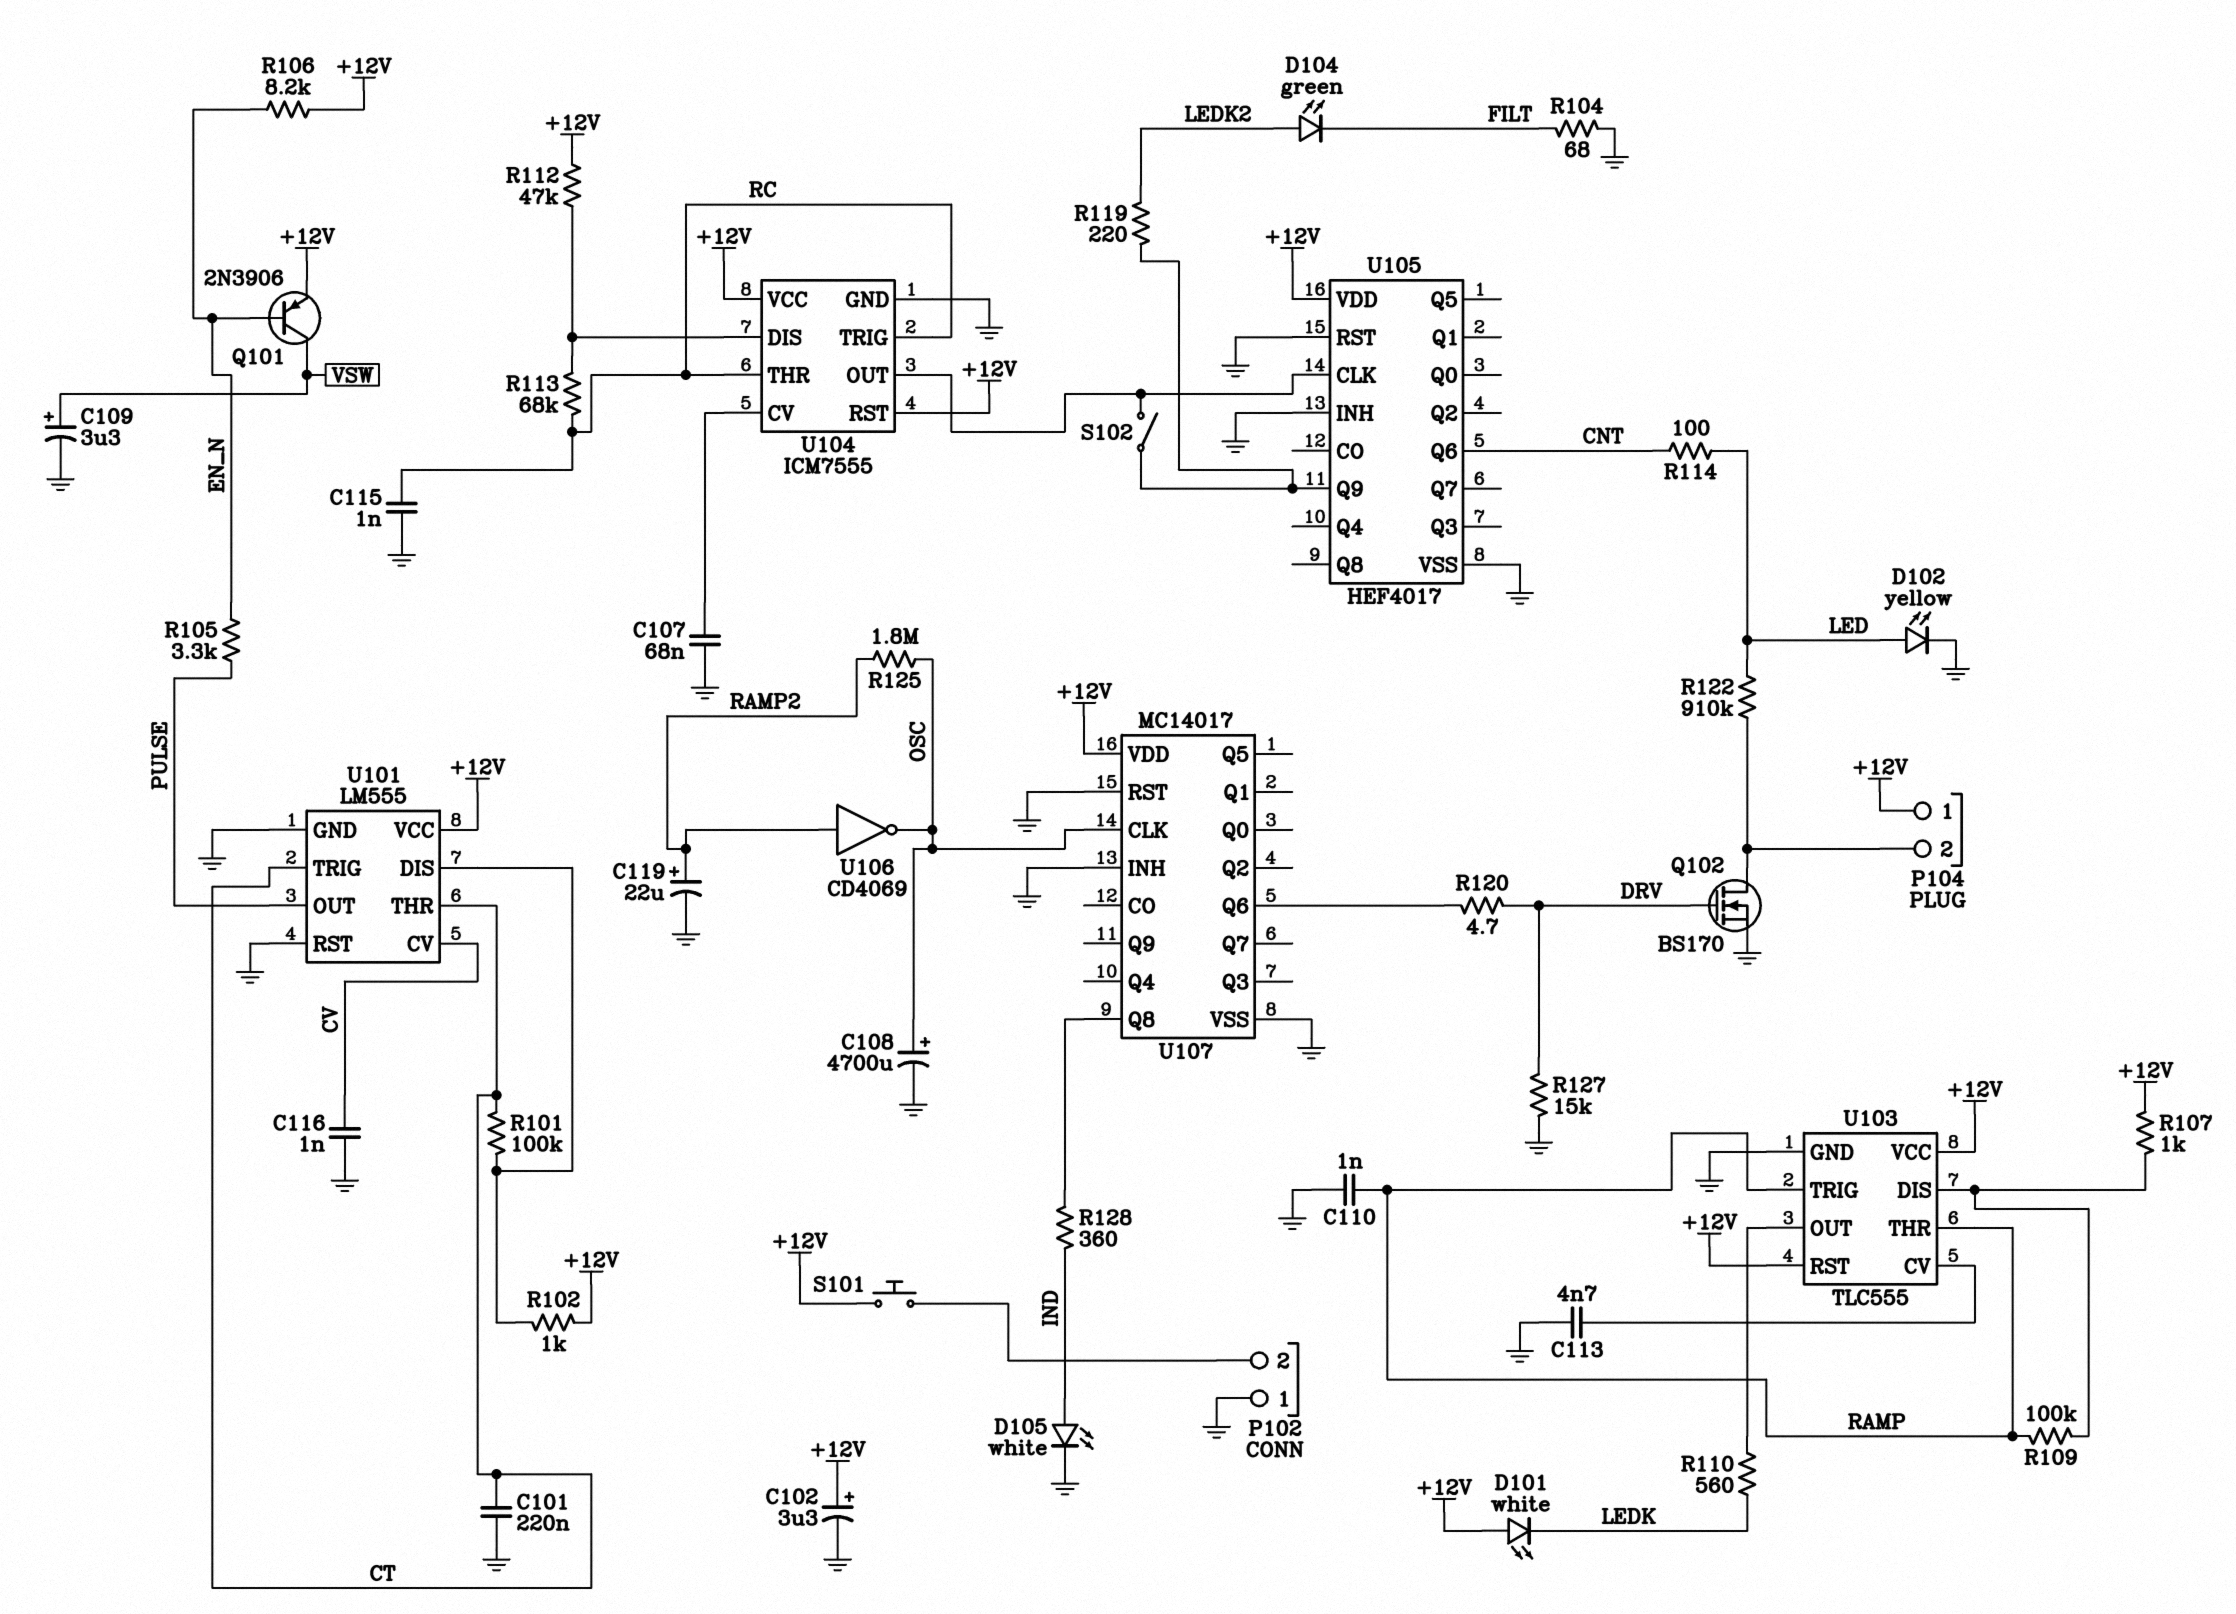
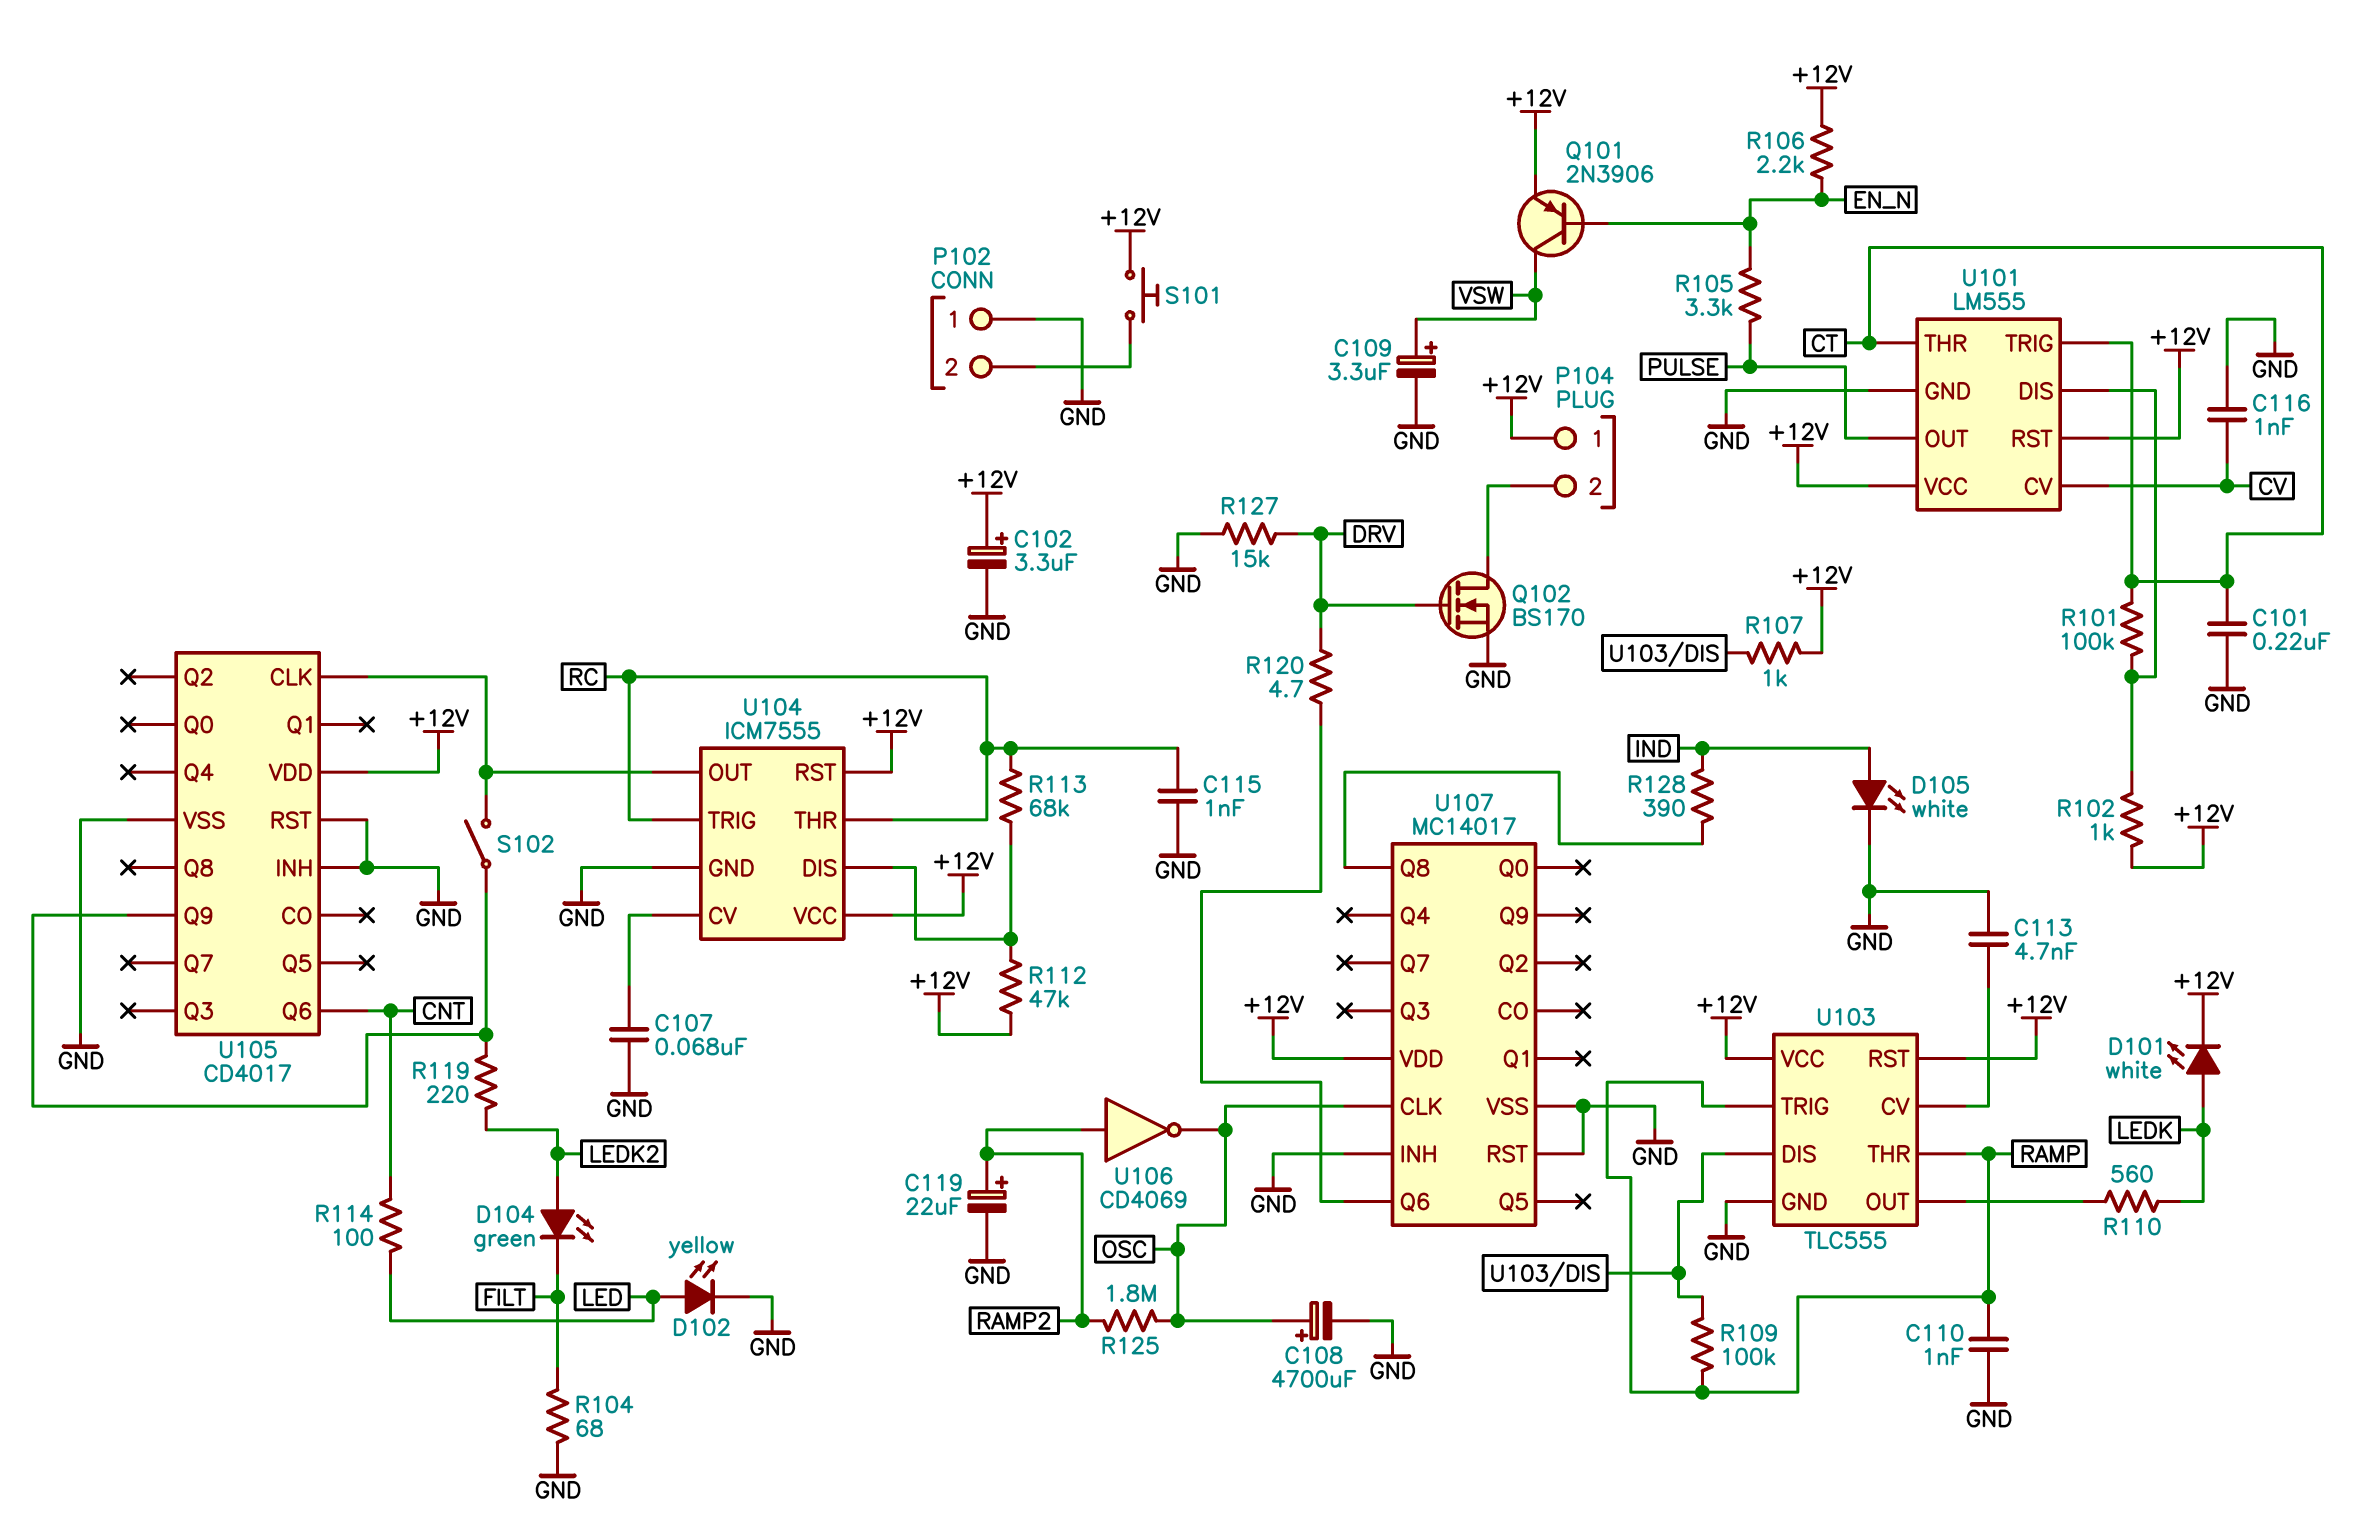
D101: LED white (A +12V, K LEDK) -> LED white (A LEDK, K +12V)
R106: 8.2k (+12V, EN_N) -> 2.2k (+12V, EN_N)
R122: 910k (LED, P104/2) -> none
R128: 360 (IND, U107/Q8) -> 390 (IND, U107/Q8)
U101 pin RST: GND -> +12V
U105: HEF4017 -> CD4017

